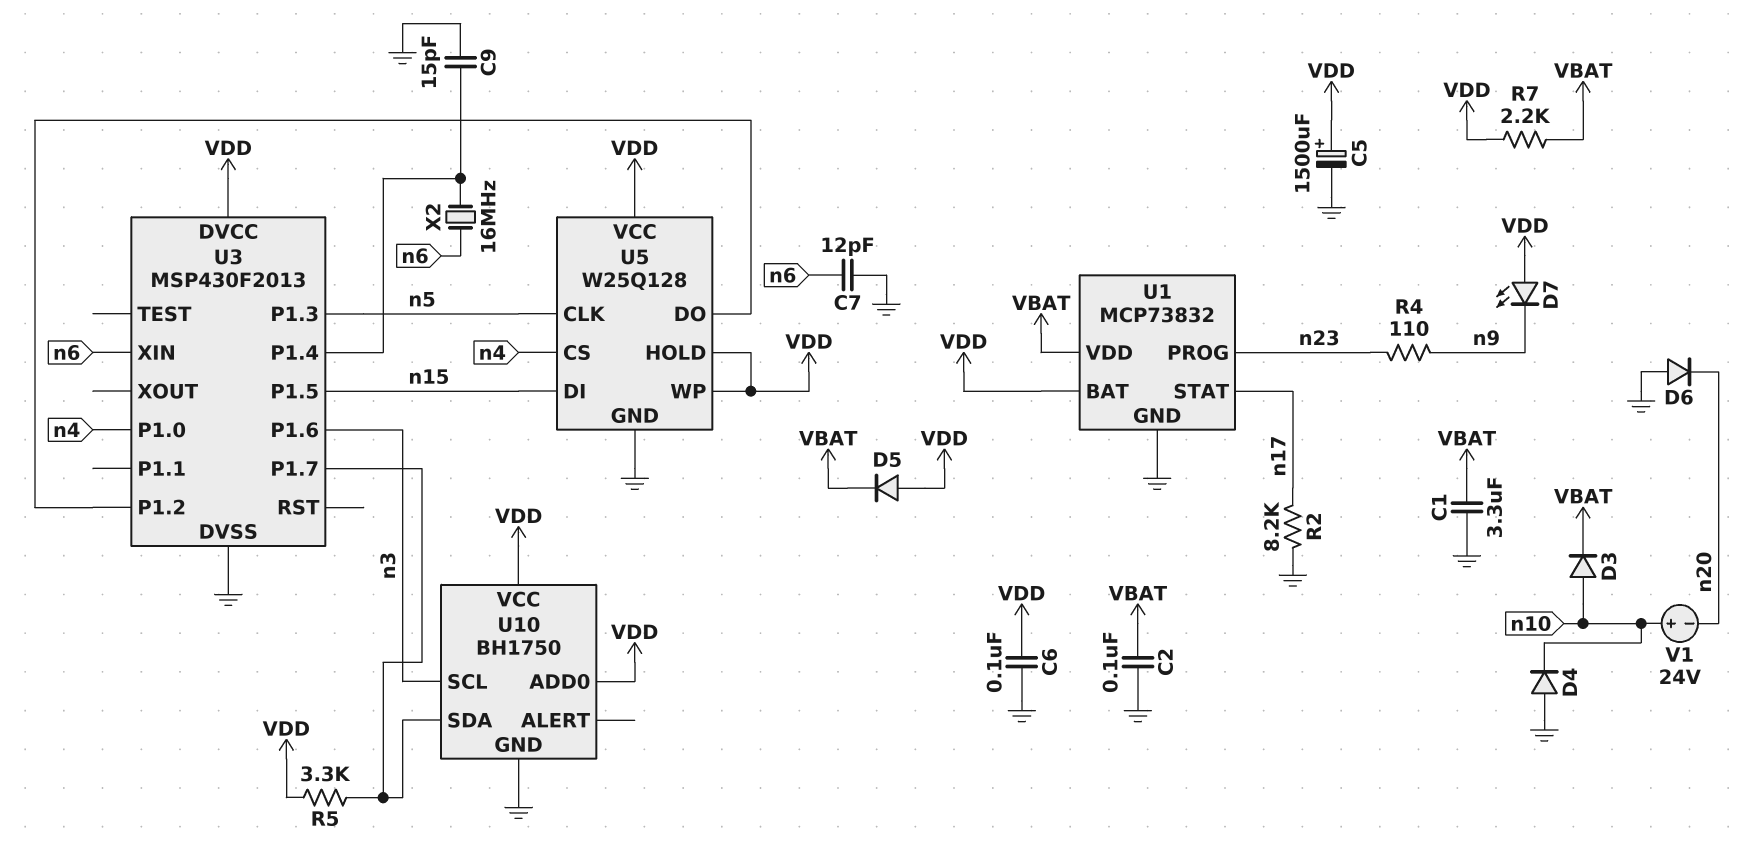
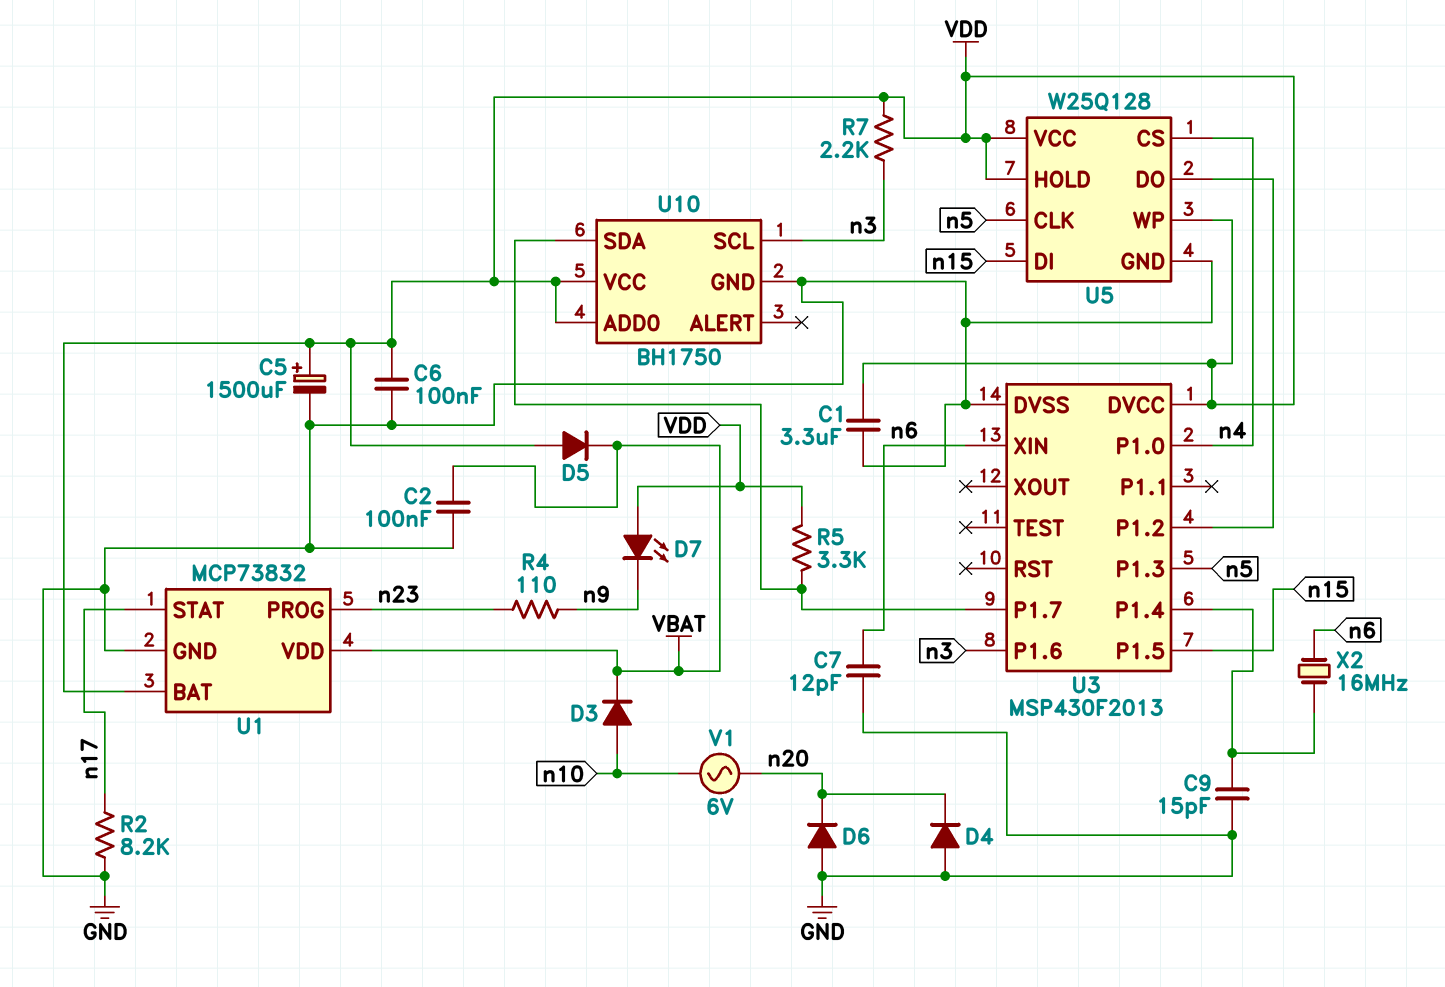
C1: 3.3uF (GND, VBAT) -> 3.3uF (GND, VDD)
D4: diode (A GND, K n10) -> diode (A GND, K n20)
R7: 2.2k (VBAT, VDD) -> 2.2k (VDD, n3)
V1: 24V (plus n10, minus n20) -> AC 6V (n10, n20)

